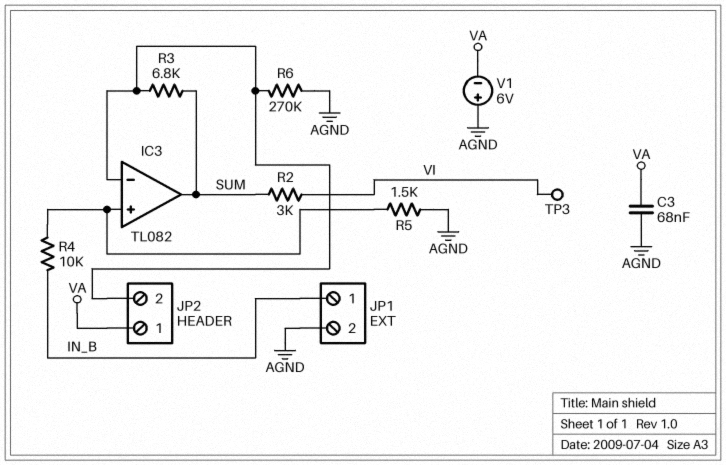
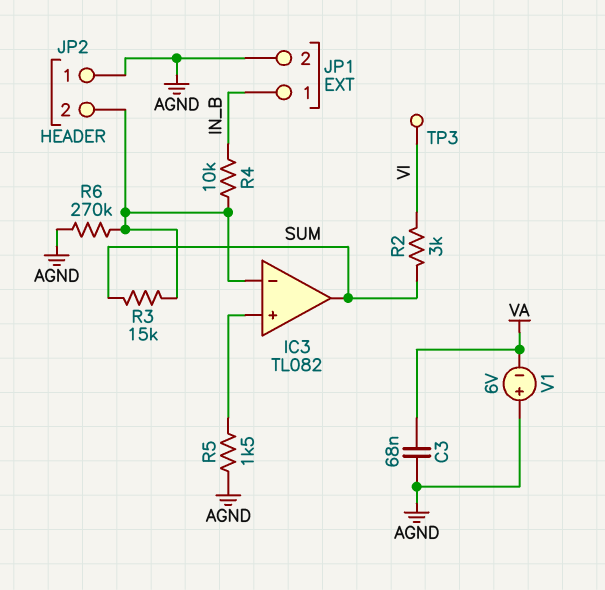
JP2 pin 1: VA -> AGND
R3: 6.8k (IC3/in-, SUM) -> 15k (IC3/in-, SUM)
R4: 10k (IC3/in+, IN_B) -> 10k (IC3/in-, IN_B)

